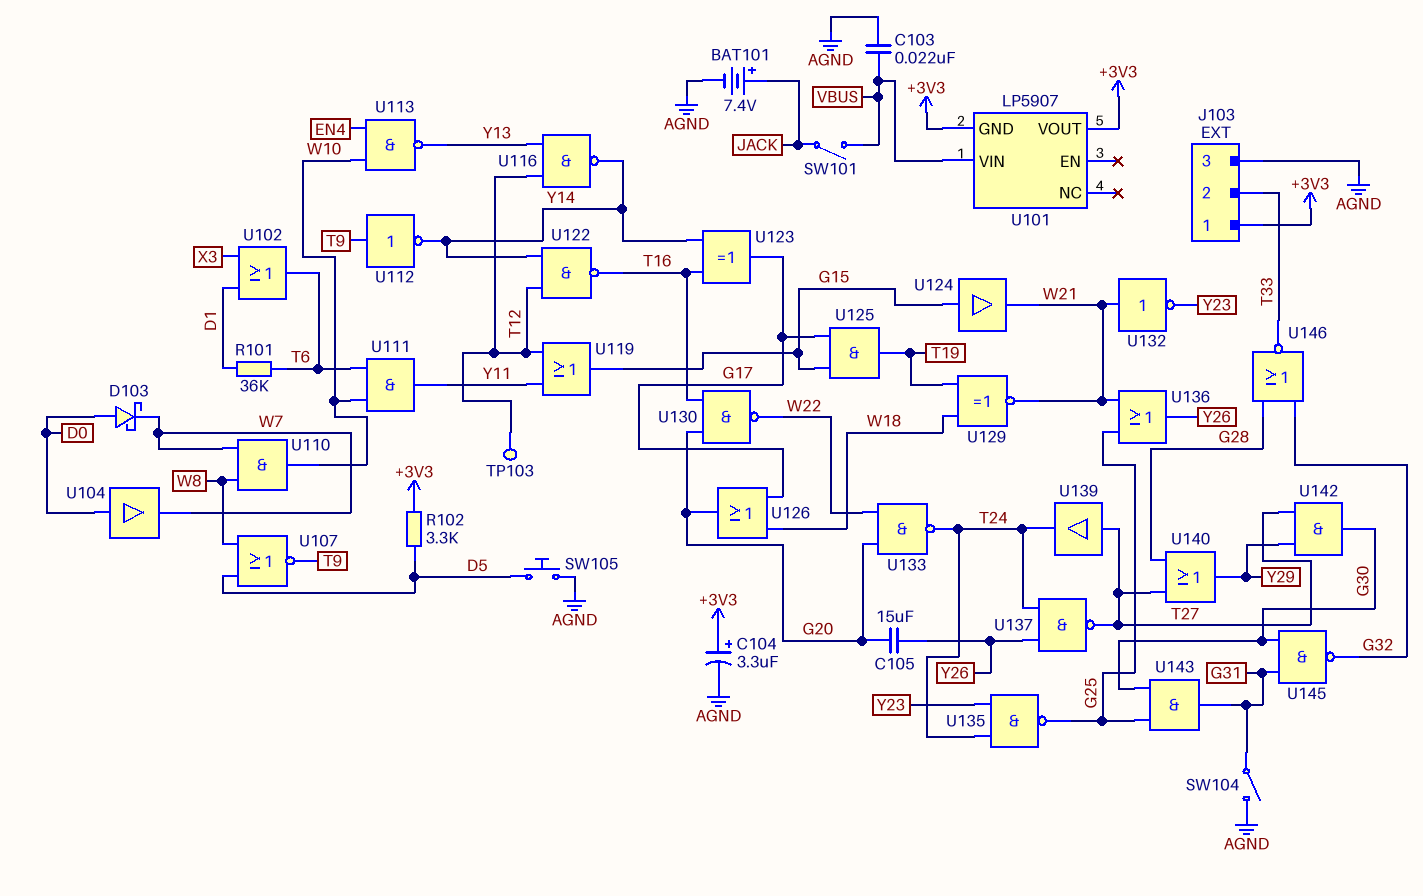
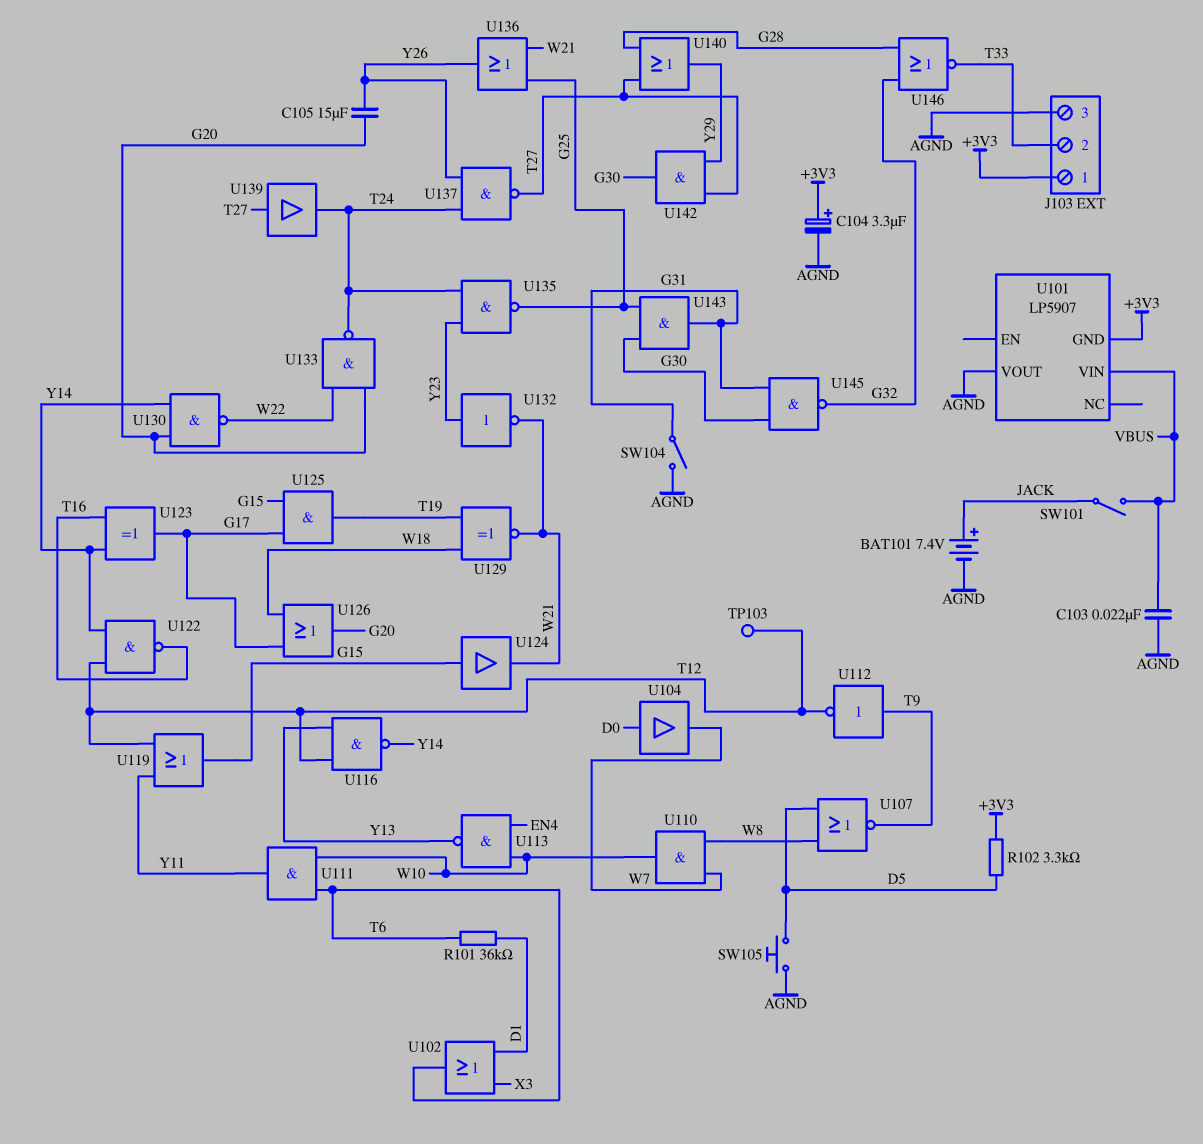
D103: schottky (A D0, K W7) -> none
U101 pin VOUT: +3V3 -> AGND
U112: NOT (in T9, out Y14) -> NOT (in T9, out T12)
U130: NAND (in G20, in T16, out W22) -> NAND (in G20, in Y14, out W22)
U132: NOT (in W21, out Y23) -> NOT (in Y23, out W21)

